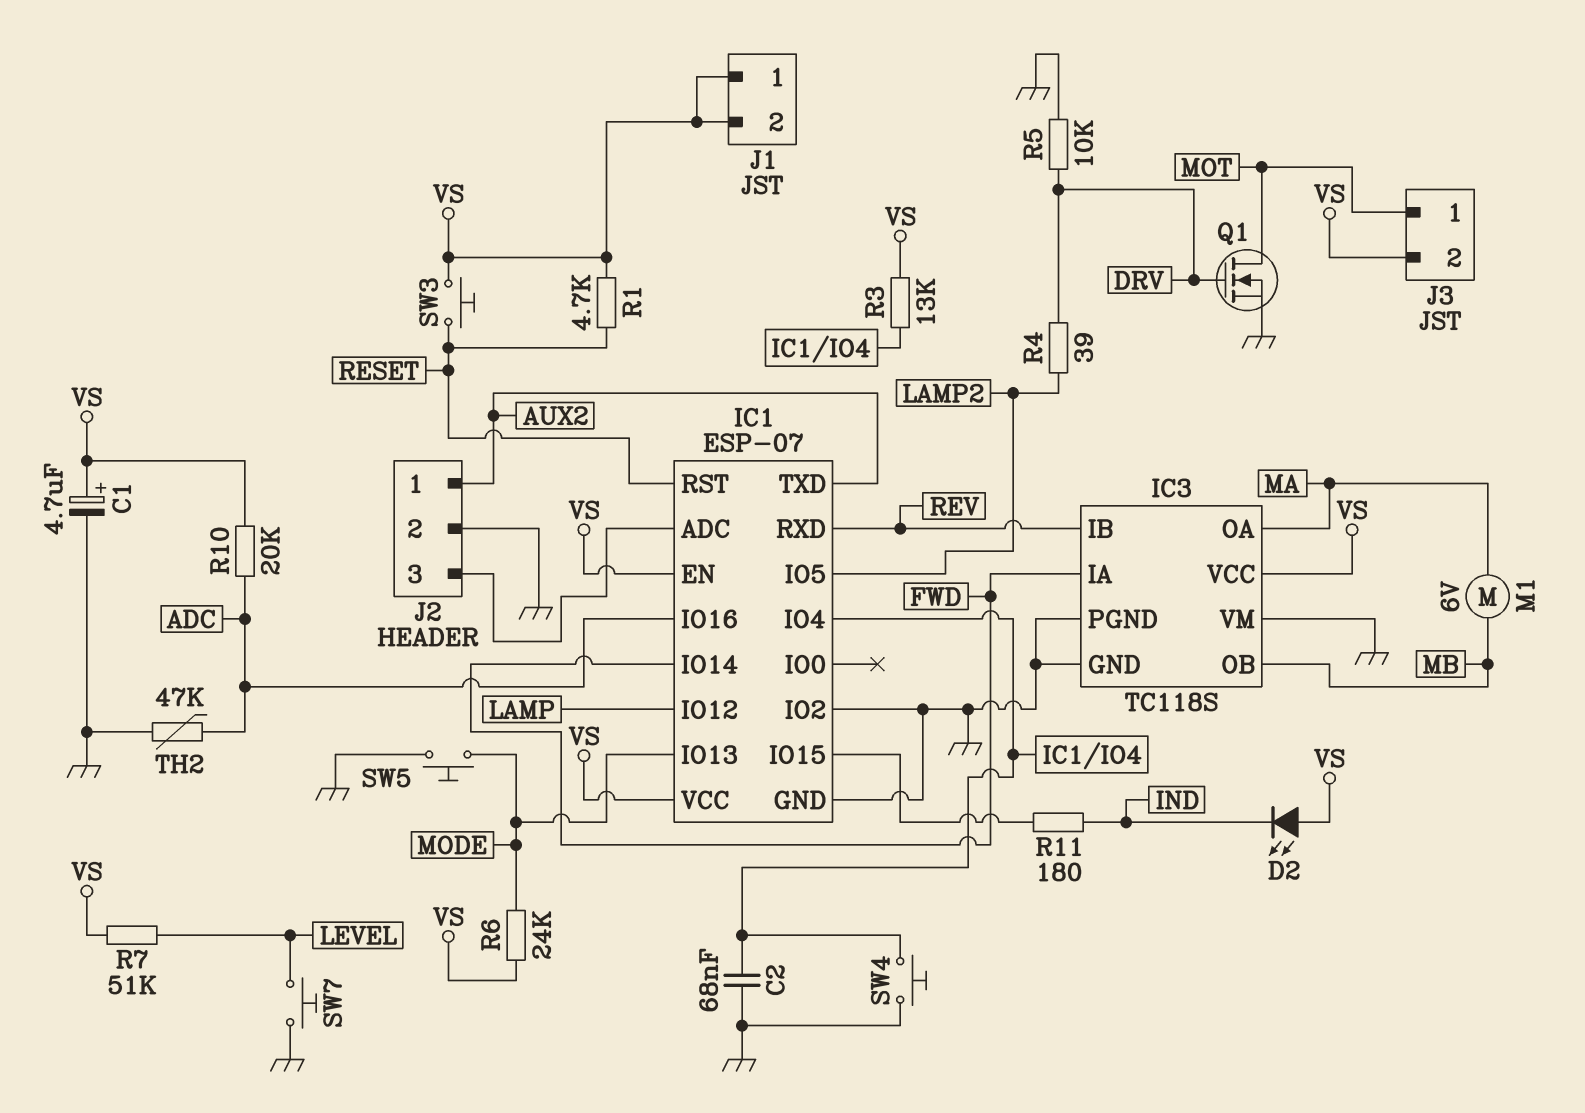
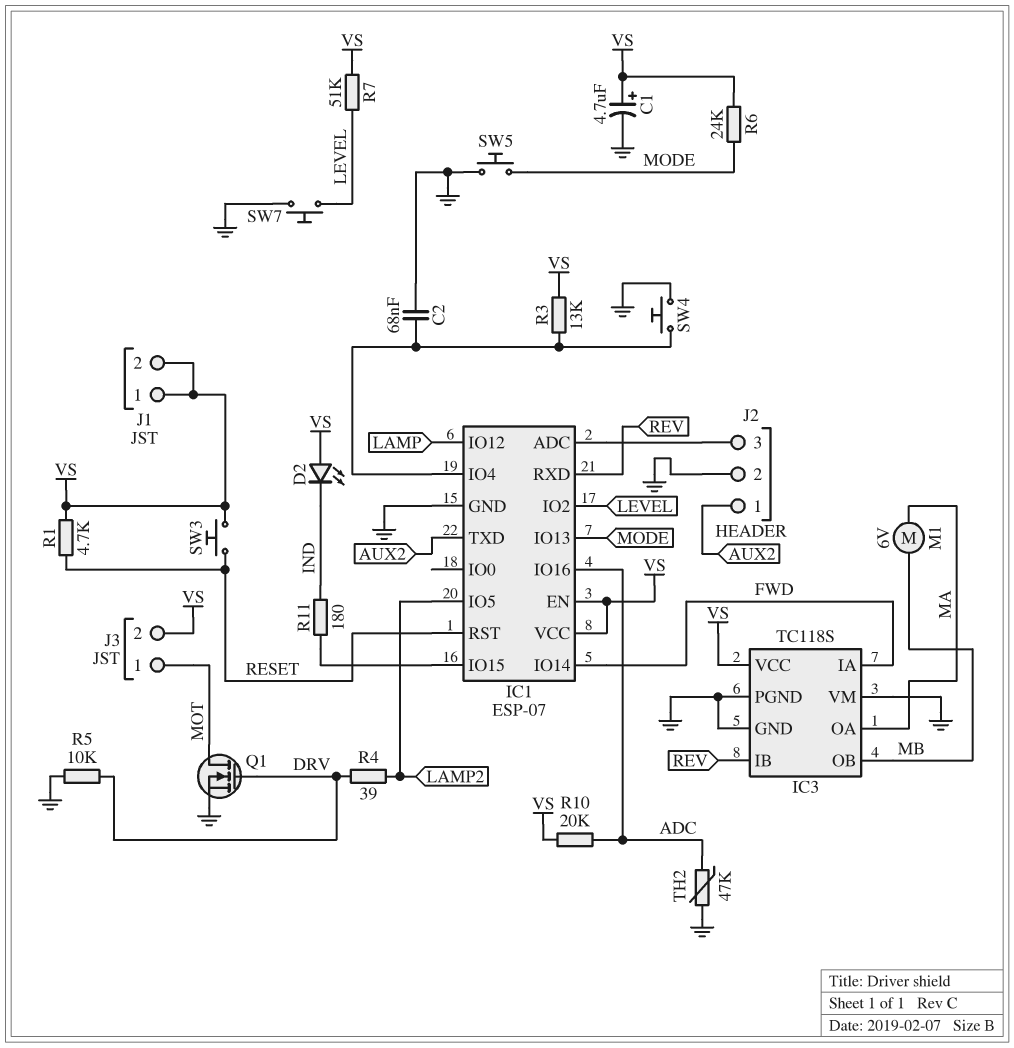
IC1 pin IO2: GND -> LEVEL

